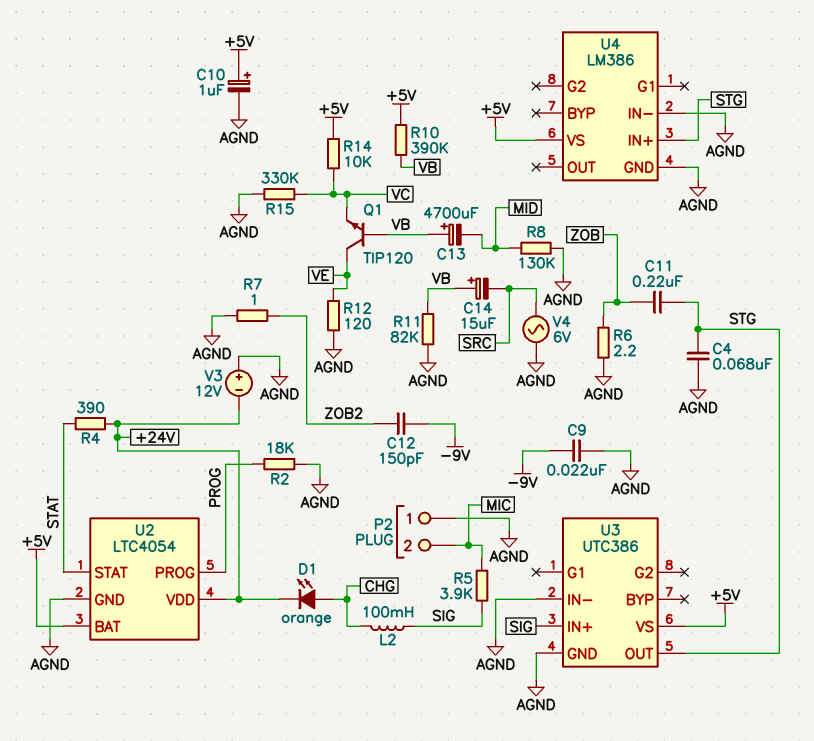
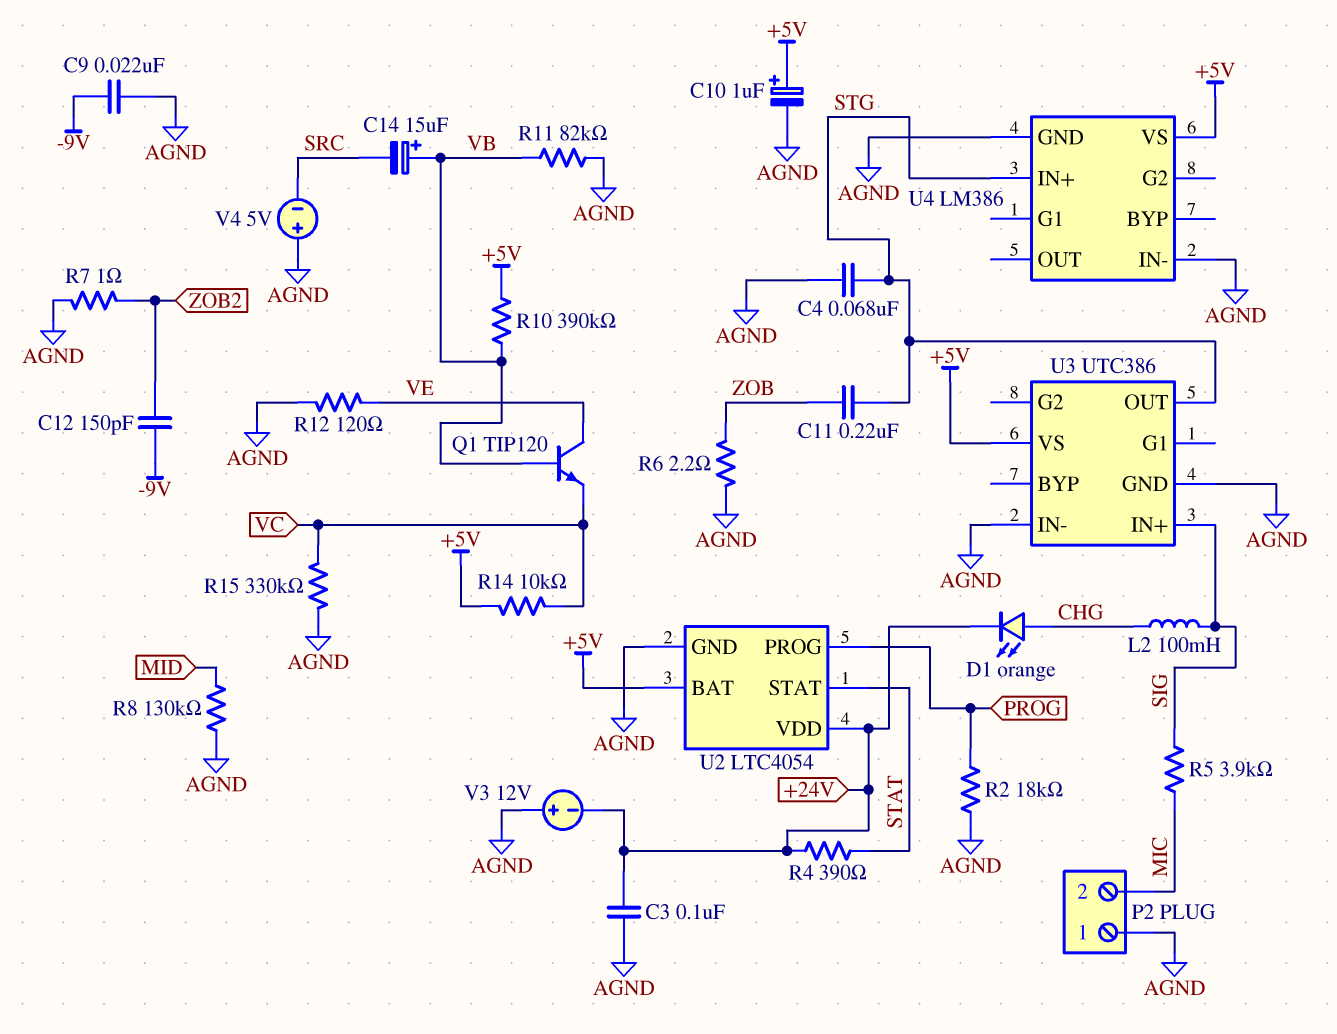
C3: none -> 100nF (+24V, AGND)
C13: 4700uF (plus VB, minus MID) -> none
V4: AC 6V (AGND, SRC) -> 5V (plus AGND, minus SRC)

